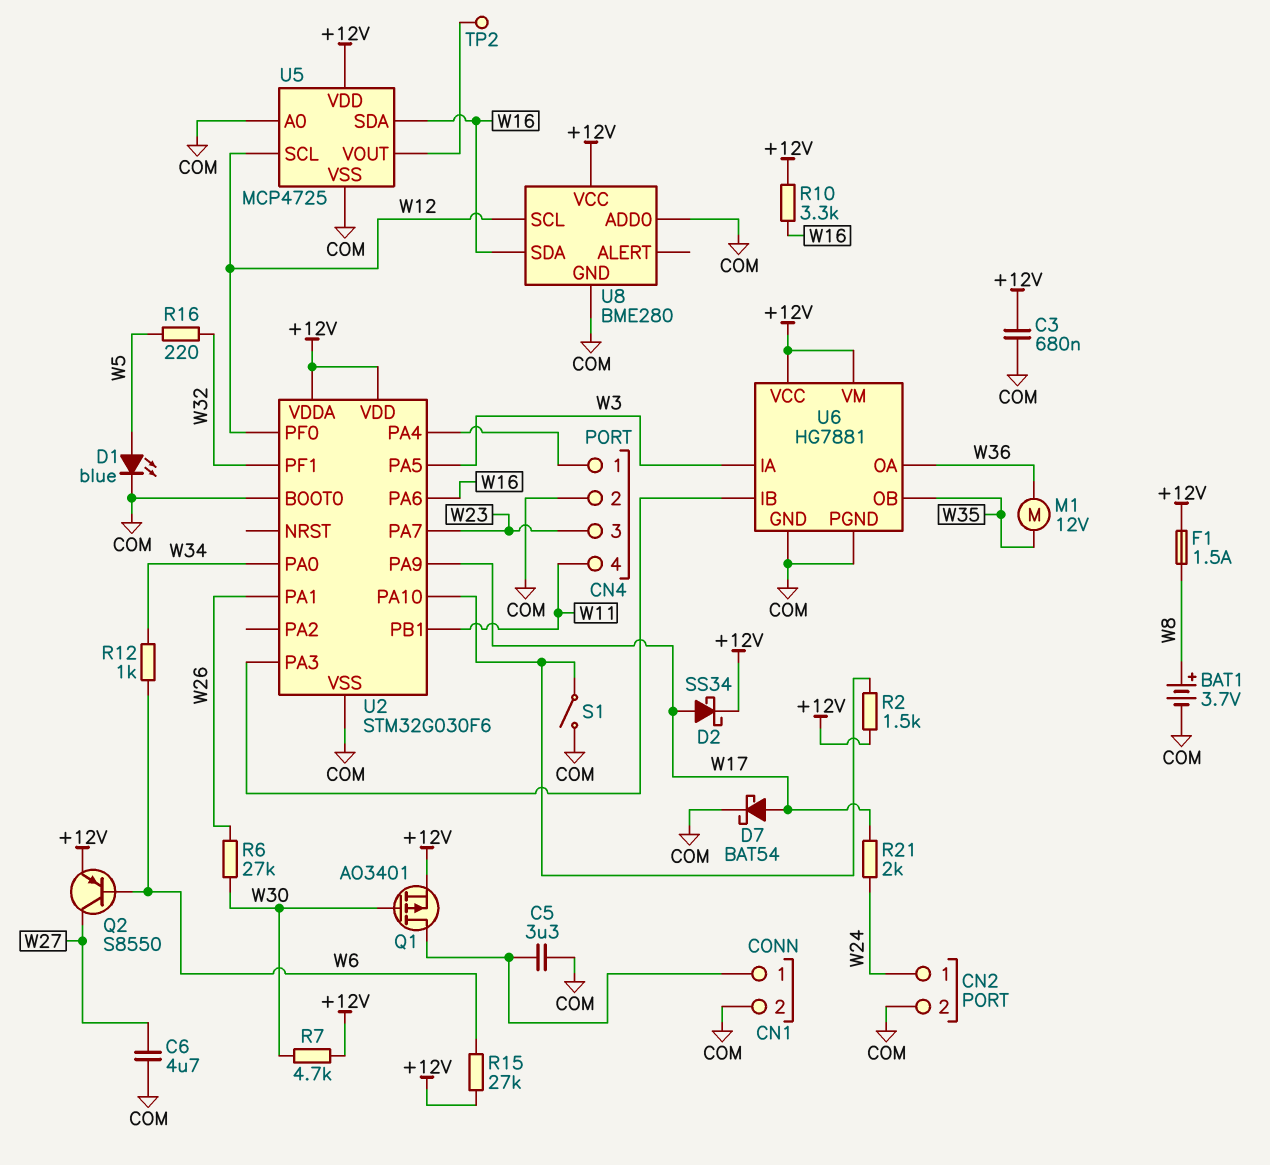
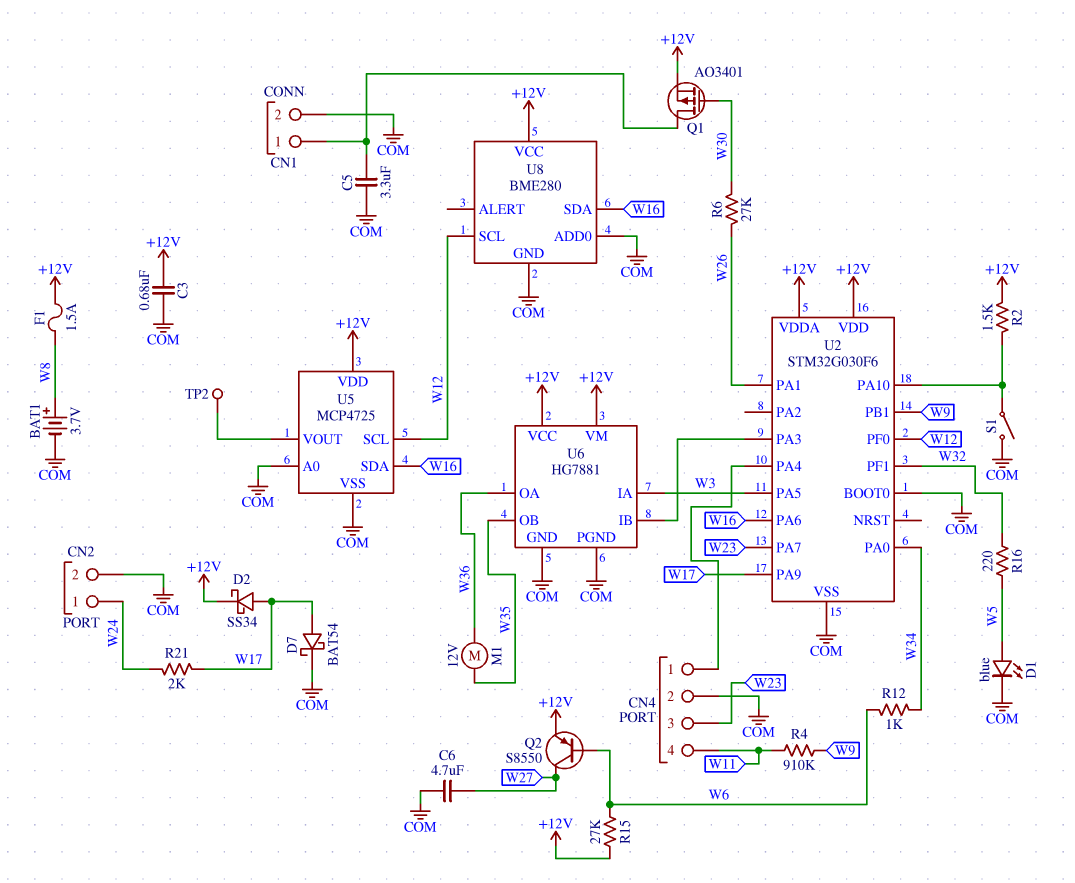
R4: none -> 910k (W9, W11)
R7: 4.7k (+12V, W30) -> none
R10: 3.3k (+12V, W16) -> none
U2 pin PB1: W11 -> W9

